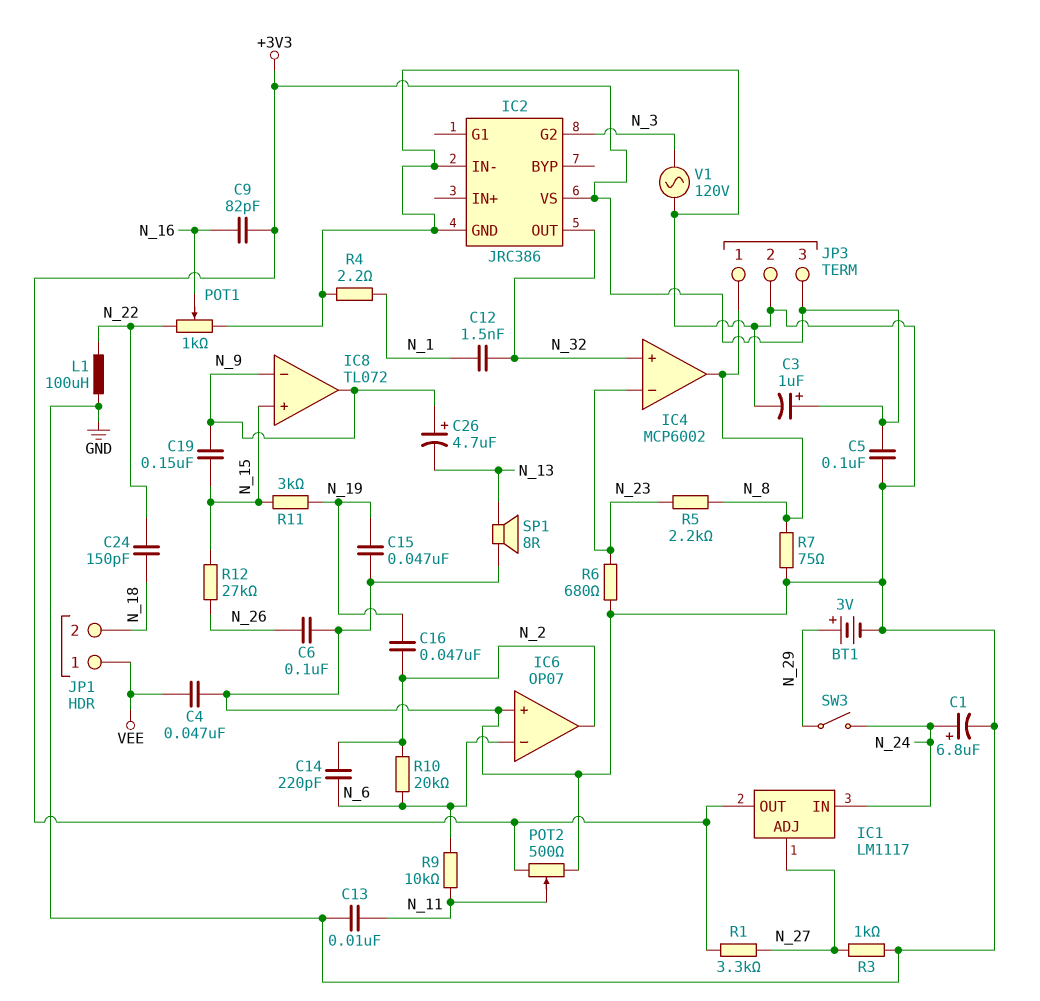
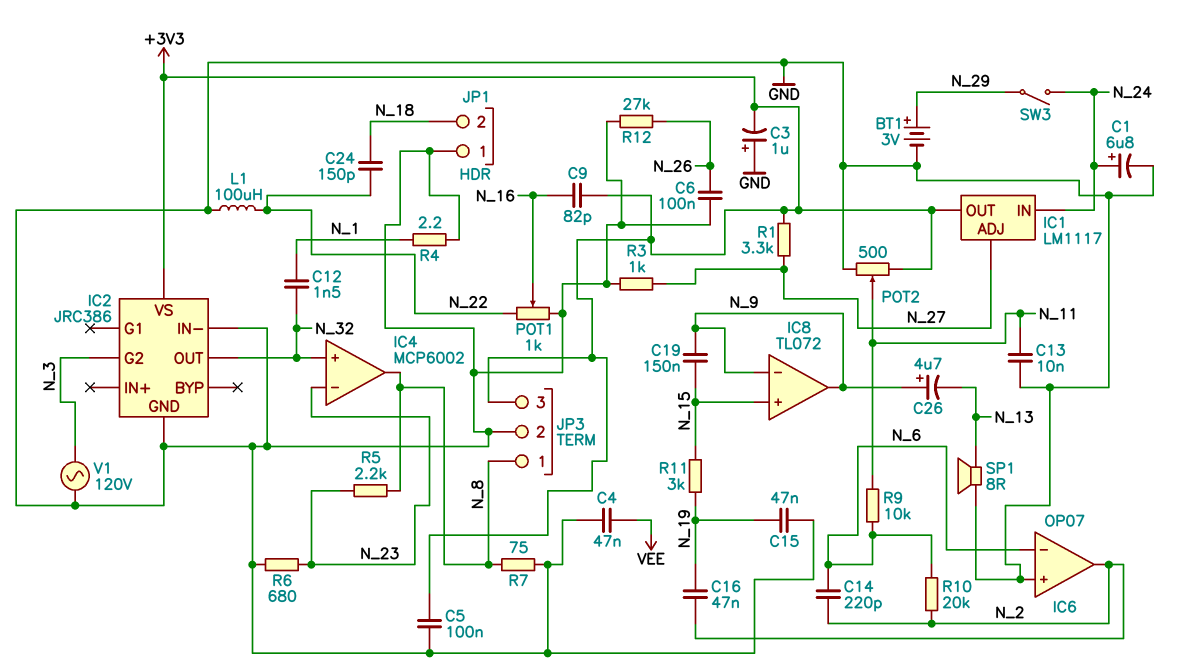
C3: 1uF (plus +3V3, minus GND) -> 1uF (plus GND, minus +3V3)
JP1 pin 1: VEE -> GND
R12: 27k (N_15, N_26) -> 27k (GND, N_26)

